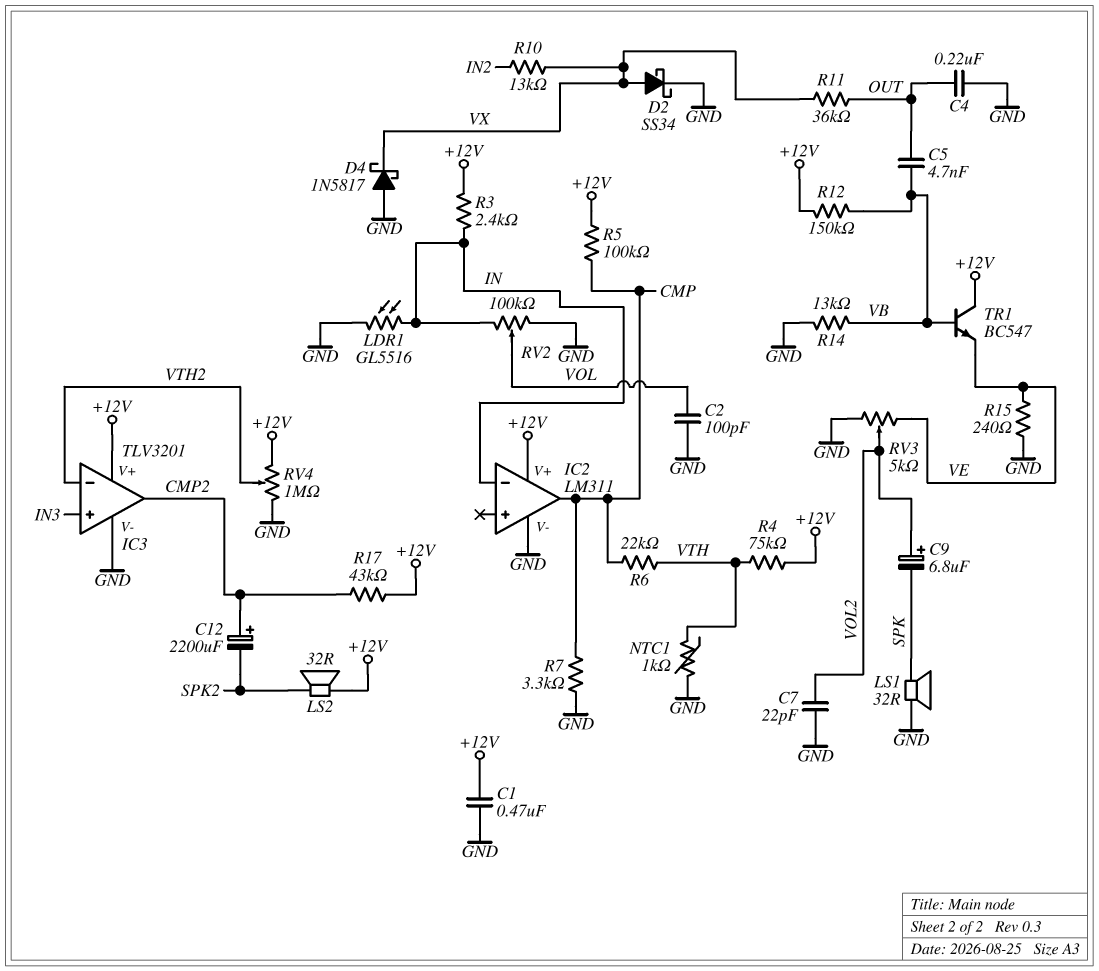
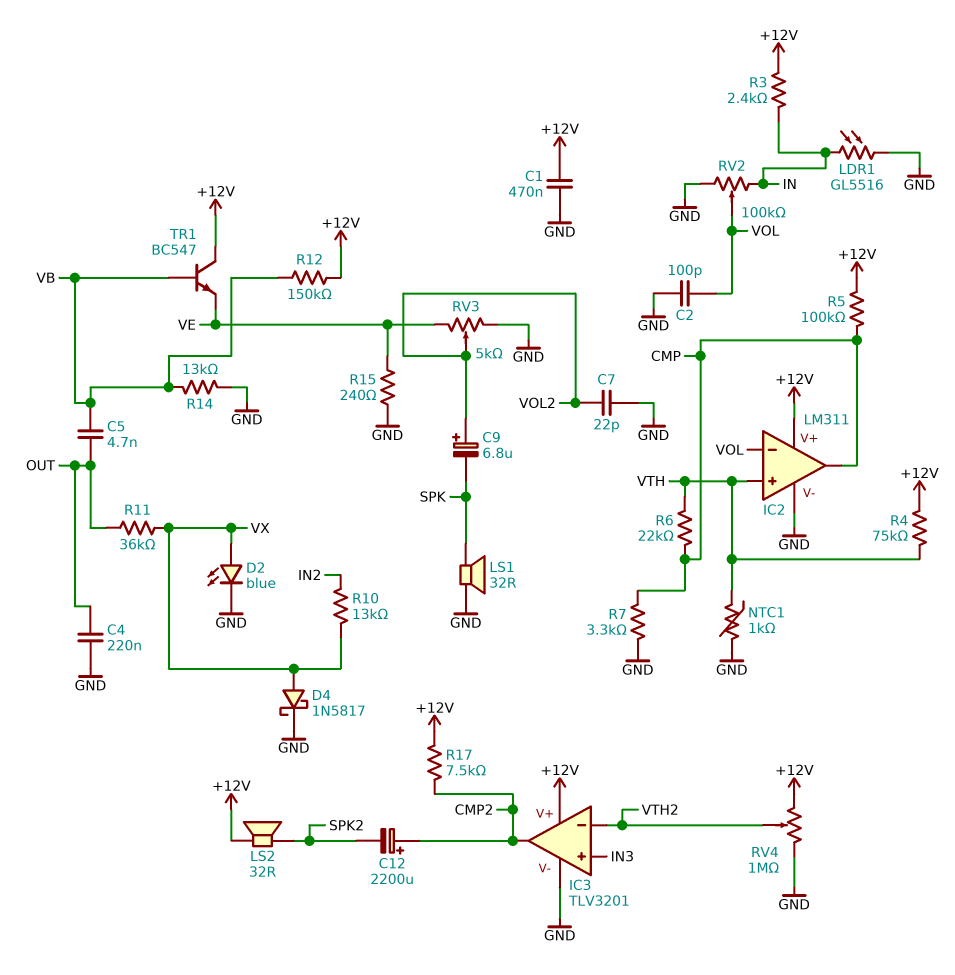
D2: schottky SS34 (A VX, K GND) -> LED blue (A VX, K GND)
D4: schottky 1N5817 (A GND, K VX) -> schottky 1N5817 (A VX, K GND)
IC2 pin in+: none -> VTH
IC2 pin in-: IN -> VOL
R17: 43k (+12V, CMP2) -> 7.5k (+12V, CMP2)

